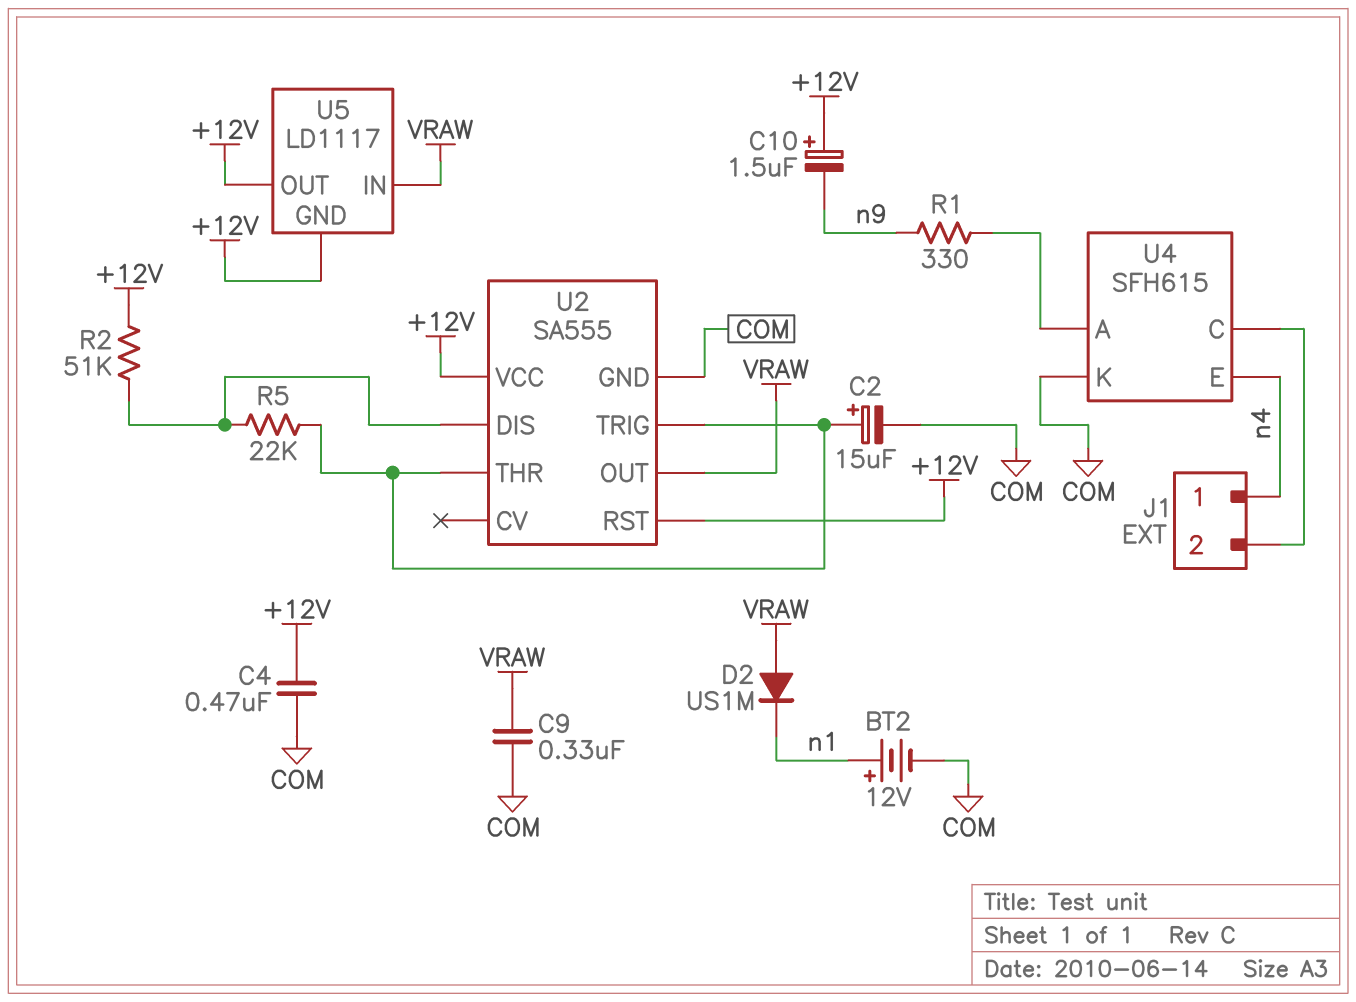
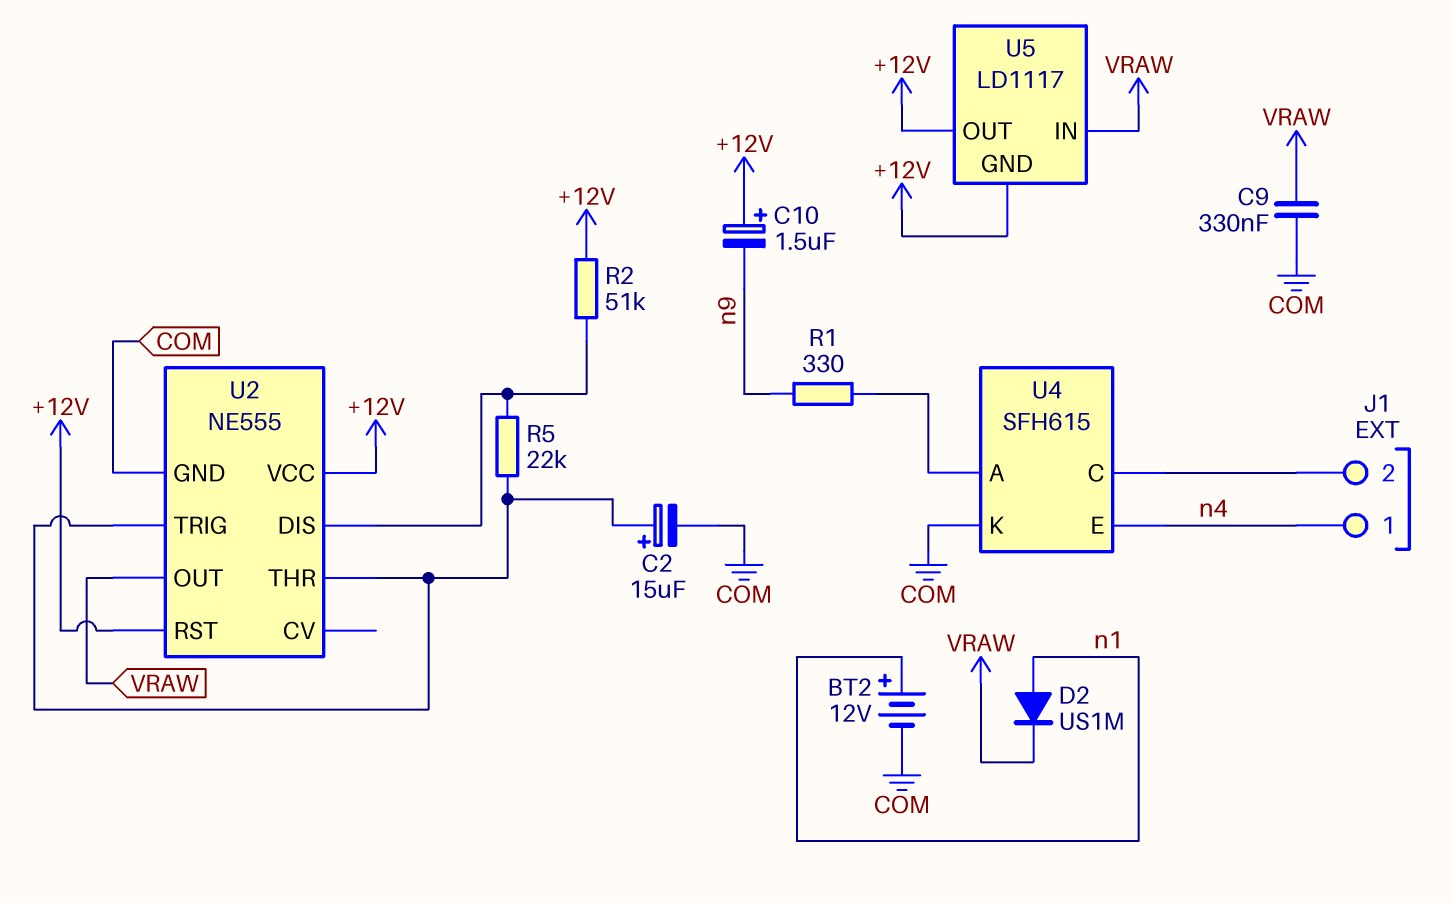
C4: 470nF (+12V, COM) -> none
D2: diode US1M (A VRAW, K n1) -> diode US1M (A n1, K VRAW)
U2: SA555 -> NE555

